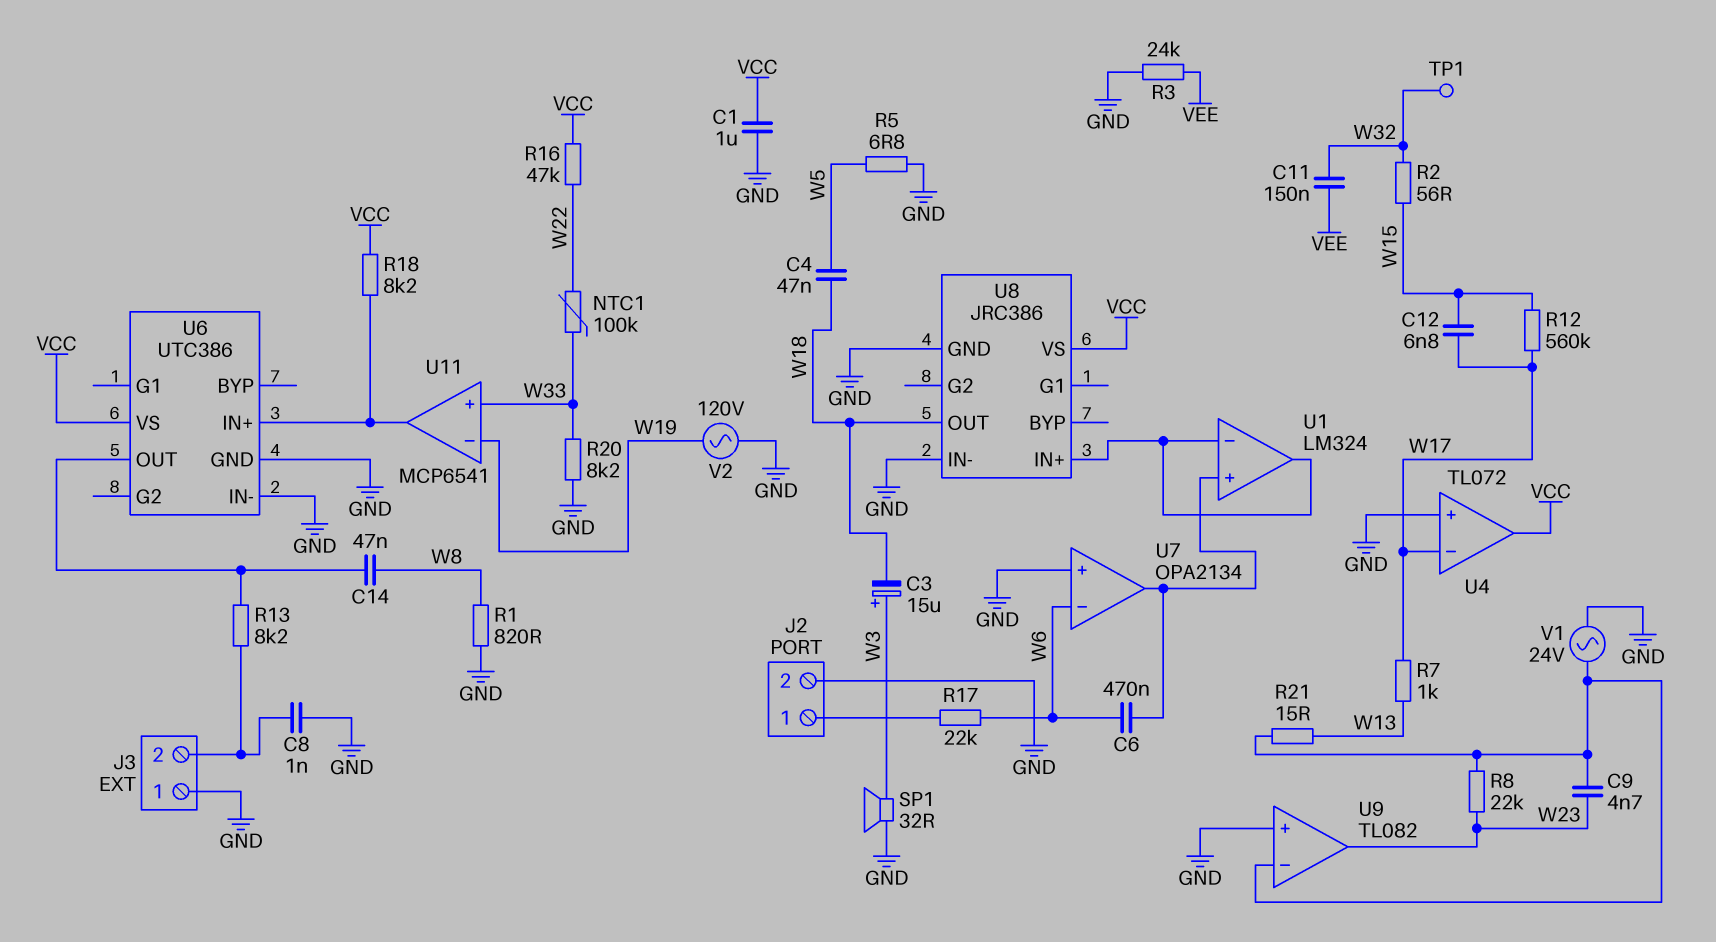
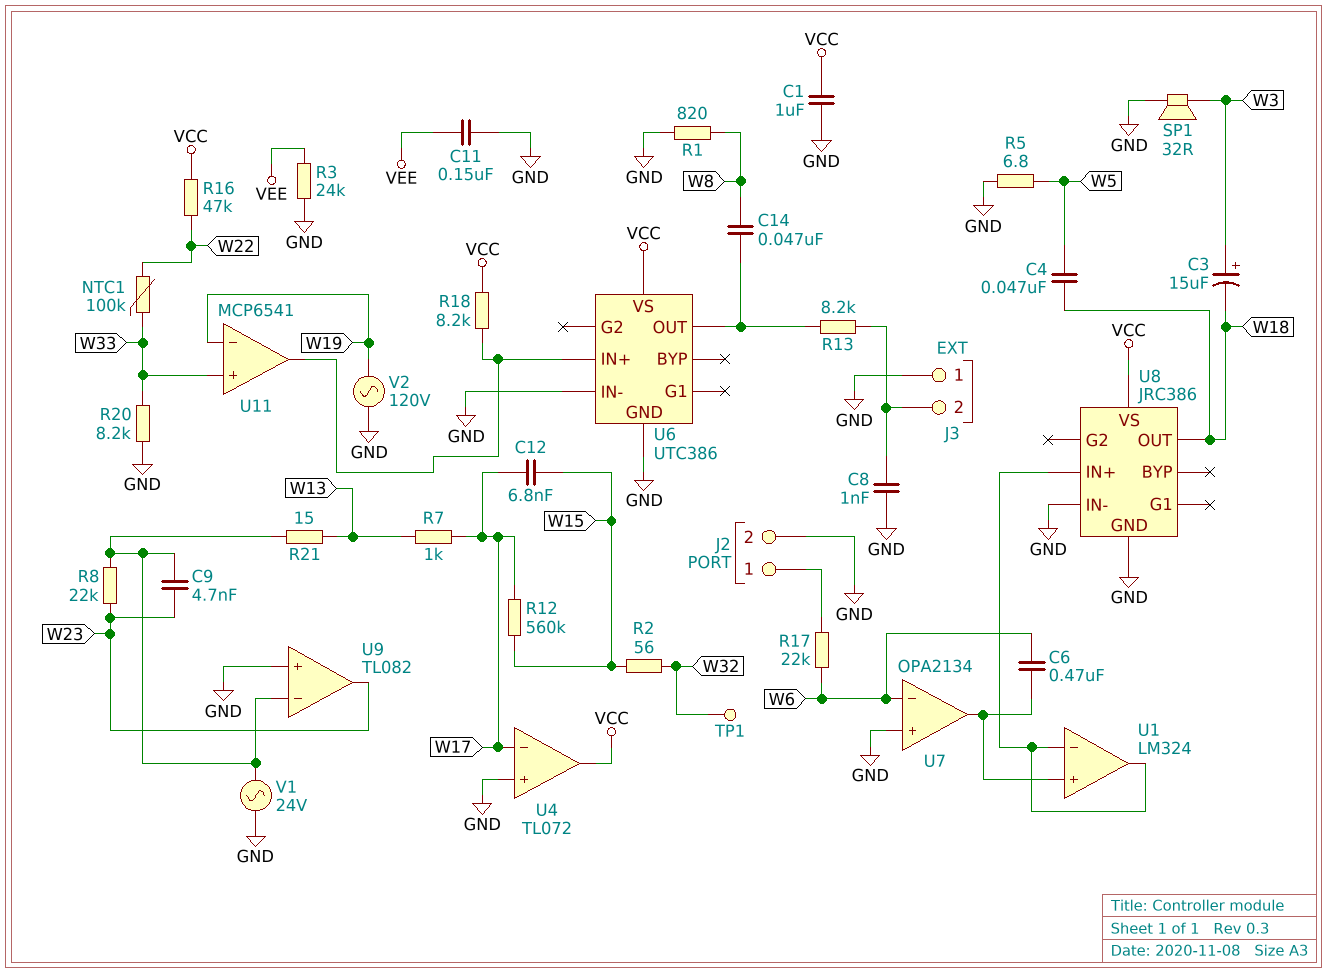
C11: 150nF (VEE, W32) -> 150nF (GND, VEE)

